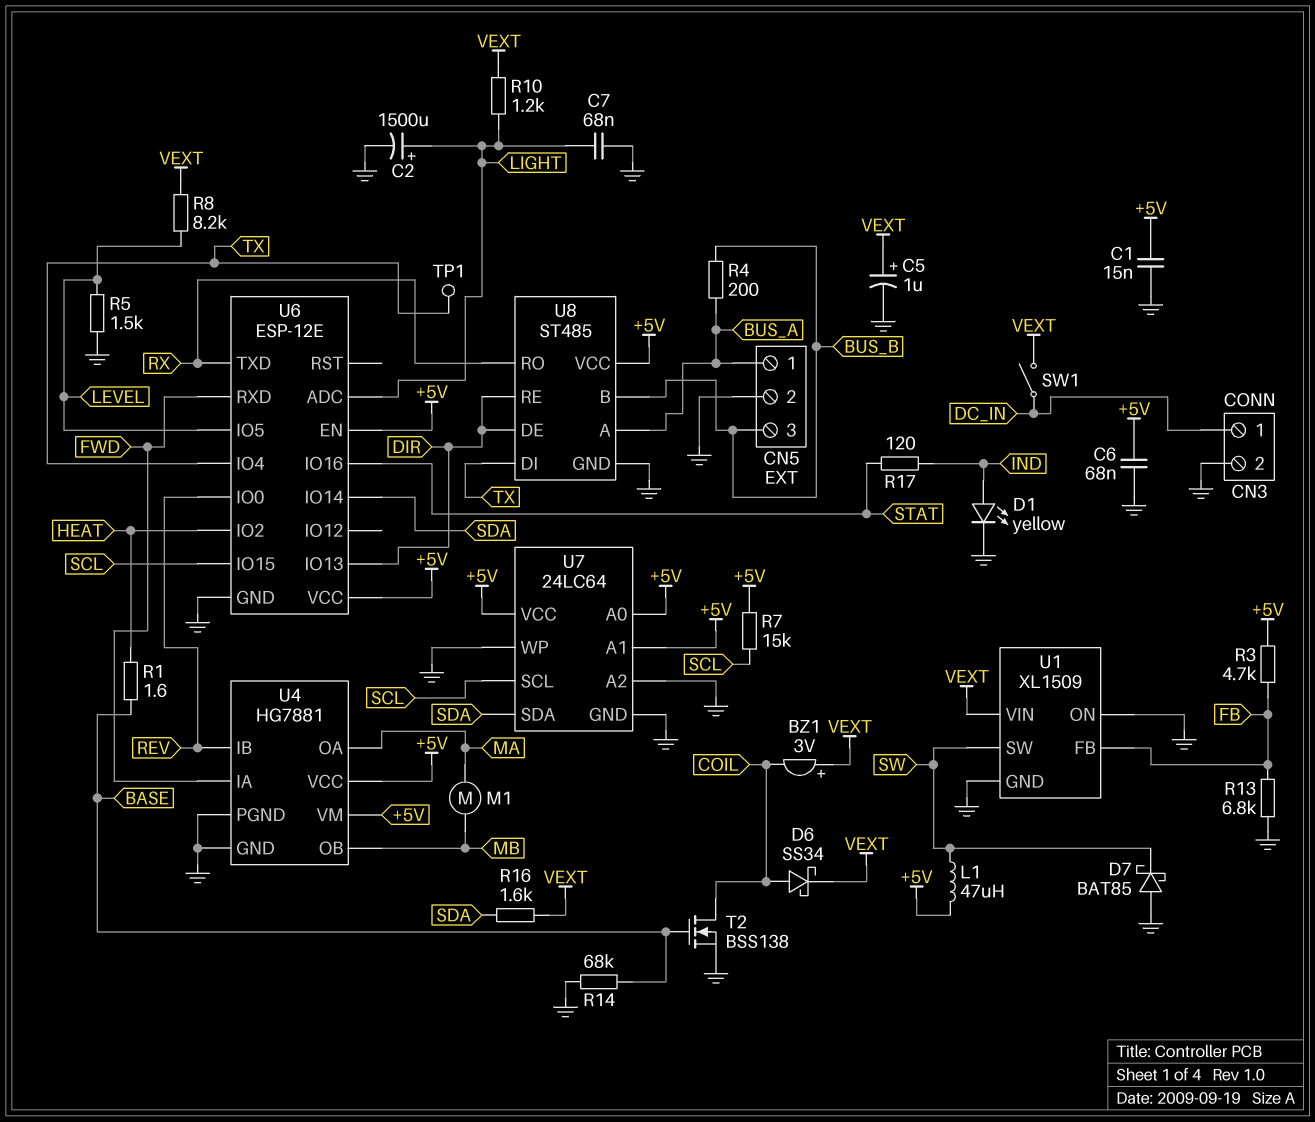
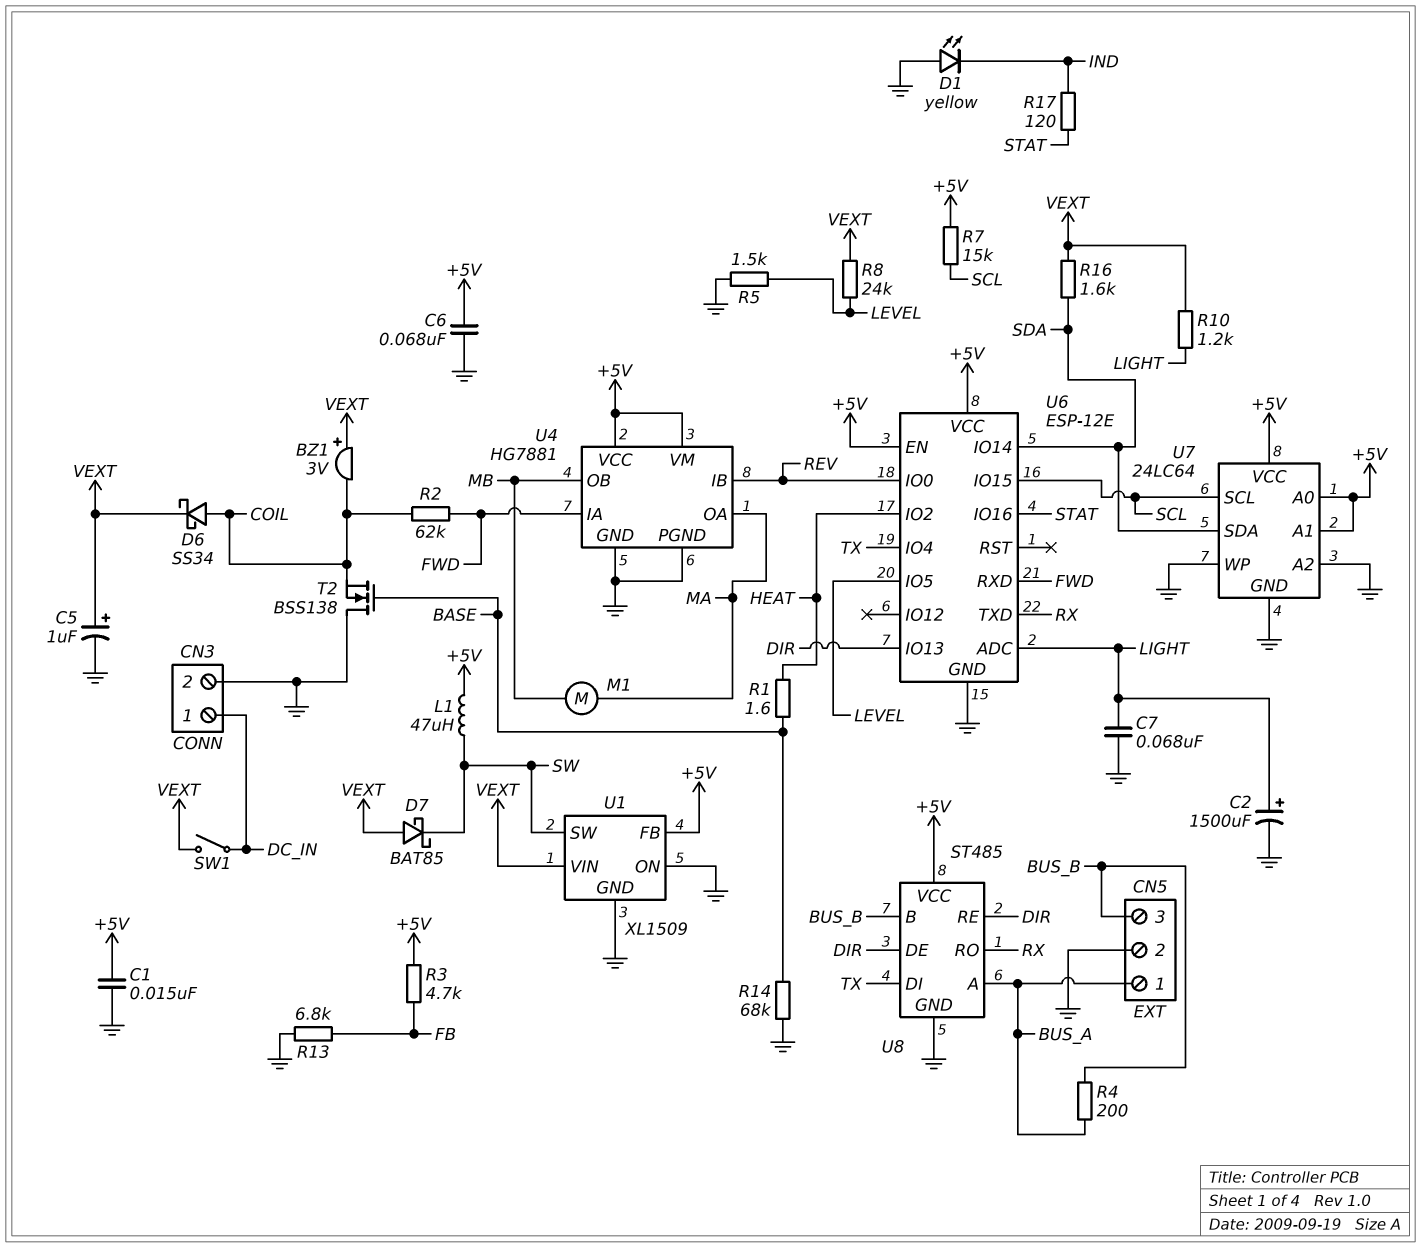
D1: LED yellow (A IND, K GND) -> LED yellow (A GND, K IND)
D7: schottky BAT85 (A GND, K SW) -> schottky BAT85 (A VEXT, K SW)
R2: none -> 62k (COIL, FWD)
R8: 8.2k (LEVEL, VEXT) -> 24k (LEVEL, VEXT)
T2: NMOS BSS138 (G BASE, D COIL, S GND) -> NMOS BSS138 (G BASE, D GND, S COIL)
TP1: test point (TX) -> none
U1 pin FB: FB -> +5V

